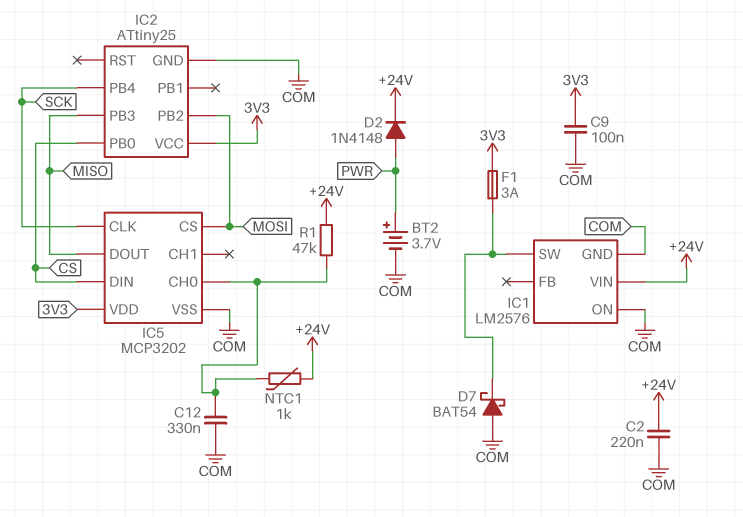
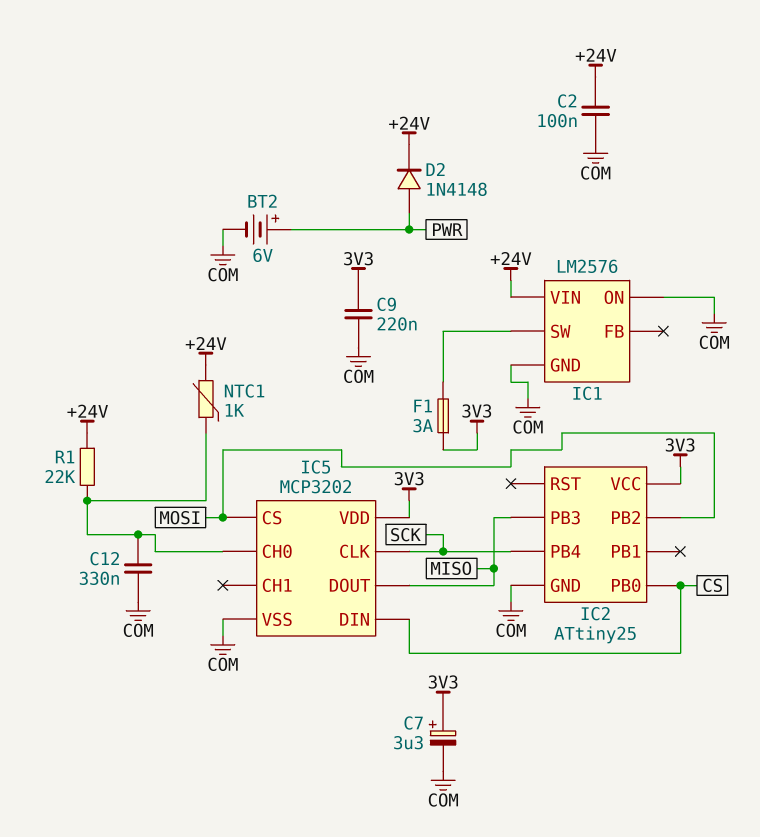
BT2: 3.7V (plus PWR, minus COM) -> 6V (plus PWR, minus COM)
C2: 220nF (+24V, COM) -> 100nF (+24V, COM)
C7: none -> 3.3uF (plus 3V3, minus COM)
C9: 100nF (3V3, COM) -> 220nF (3V3, COM)
D7: schottky BAT54 (A COM, K IC1/SW) -> none
R1: 47k (+24V, IC5/CH0) -> 22k (+24V, IC5/CH0)

